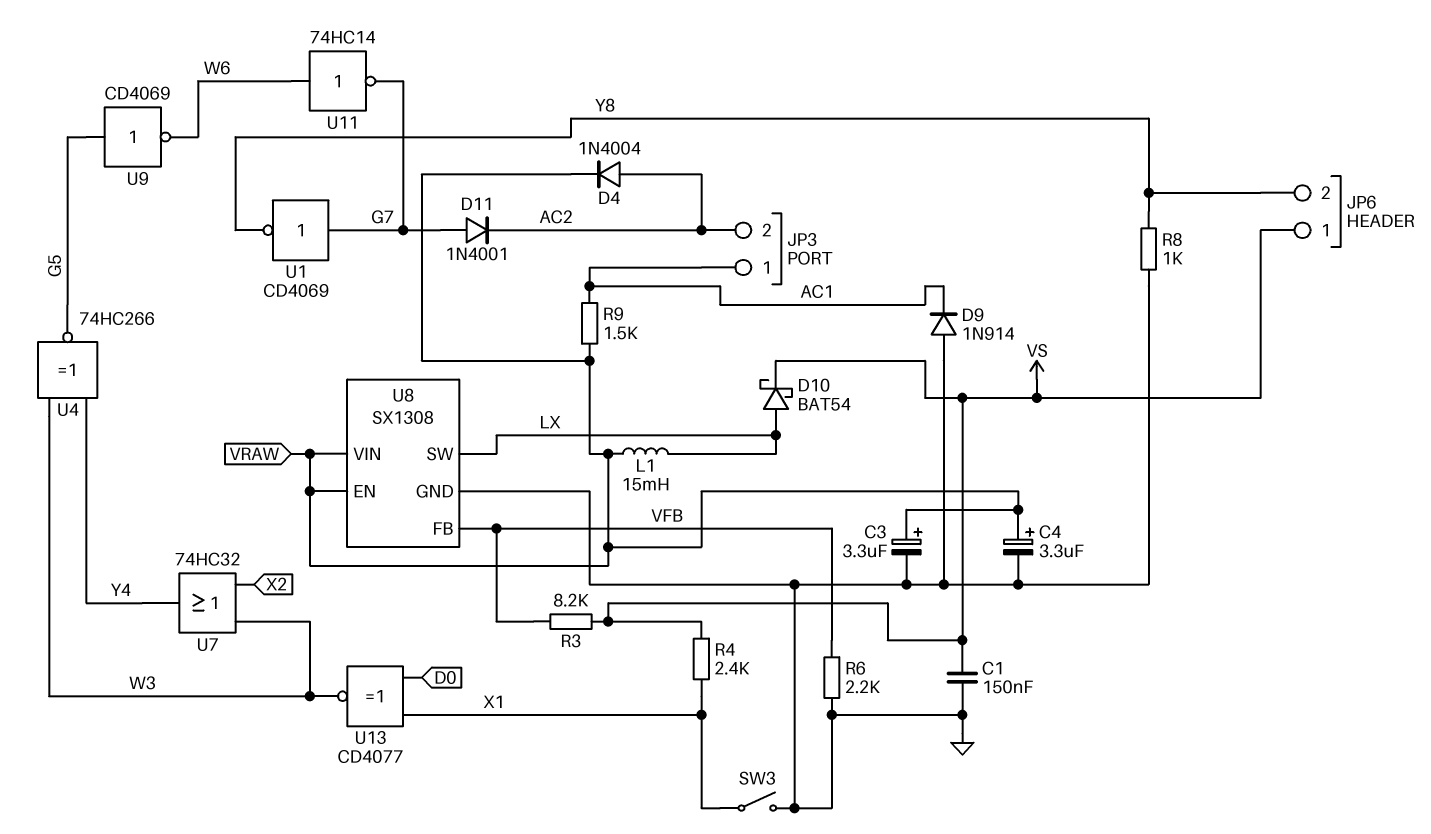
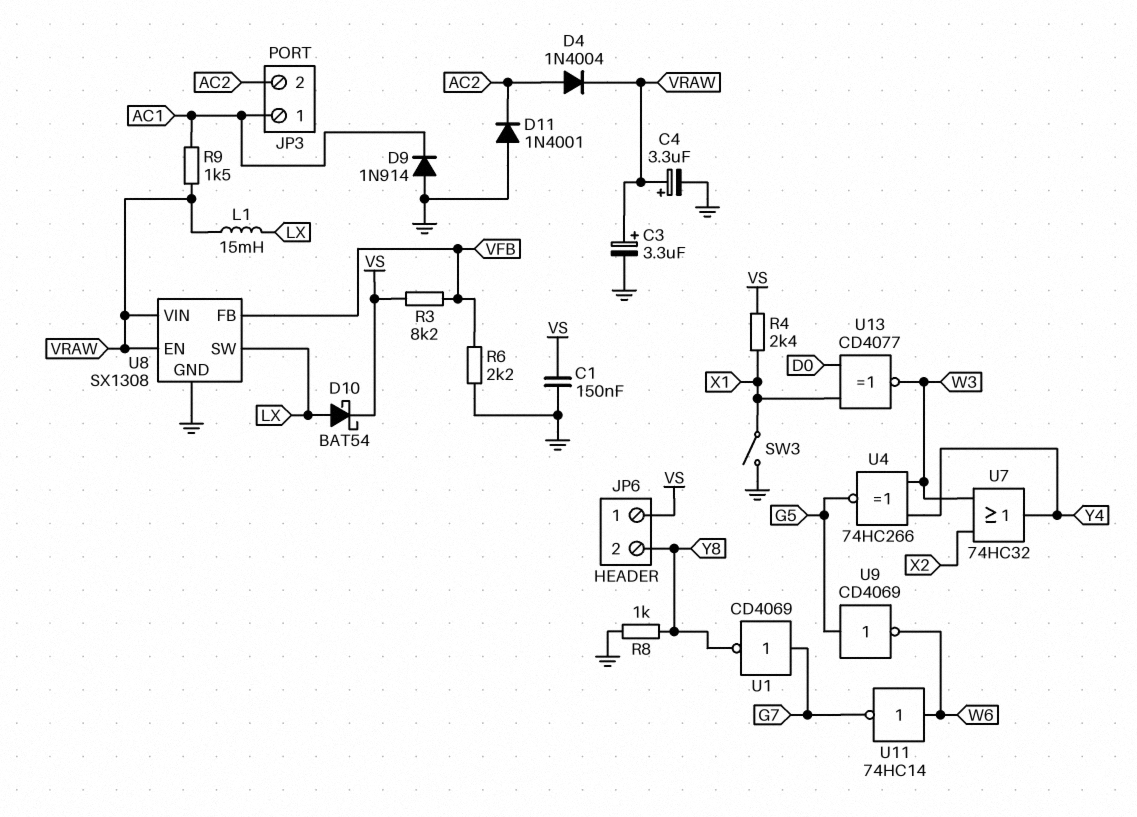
D11: diode 1N4001 (A G7, K AC2) -> diode 1N4001 (A GND, K AC2)

